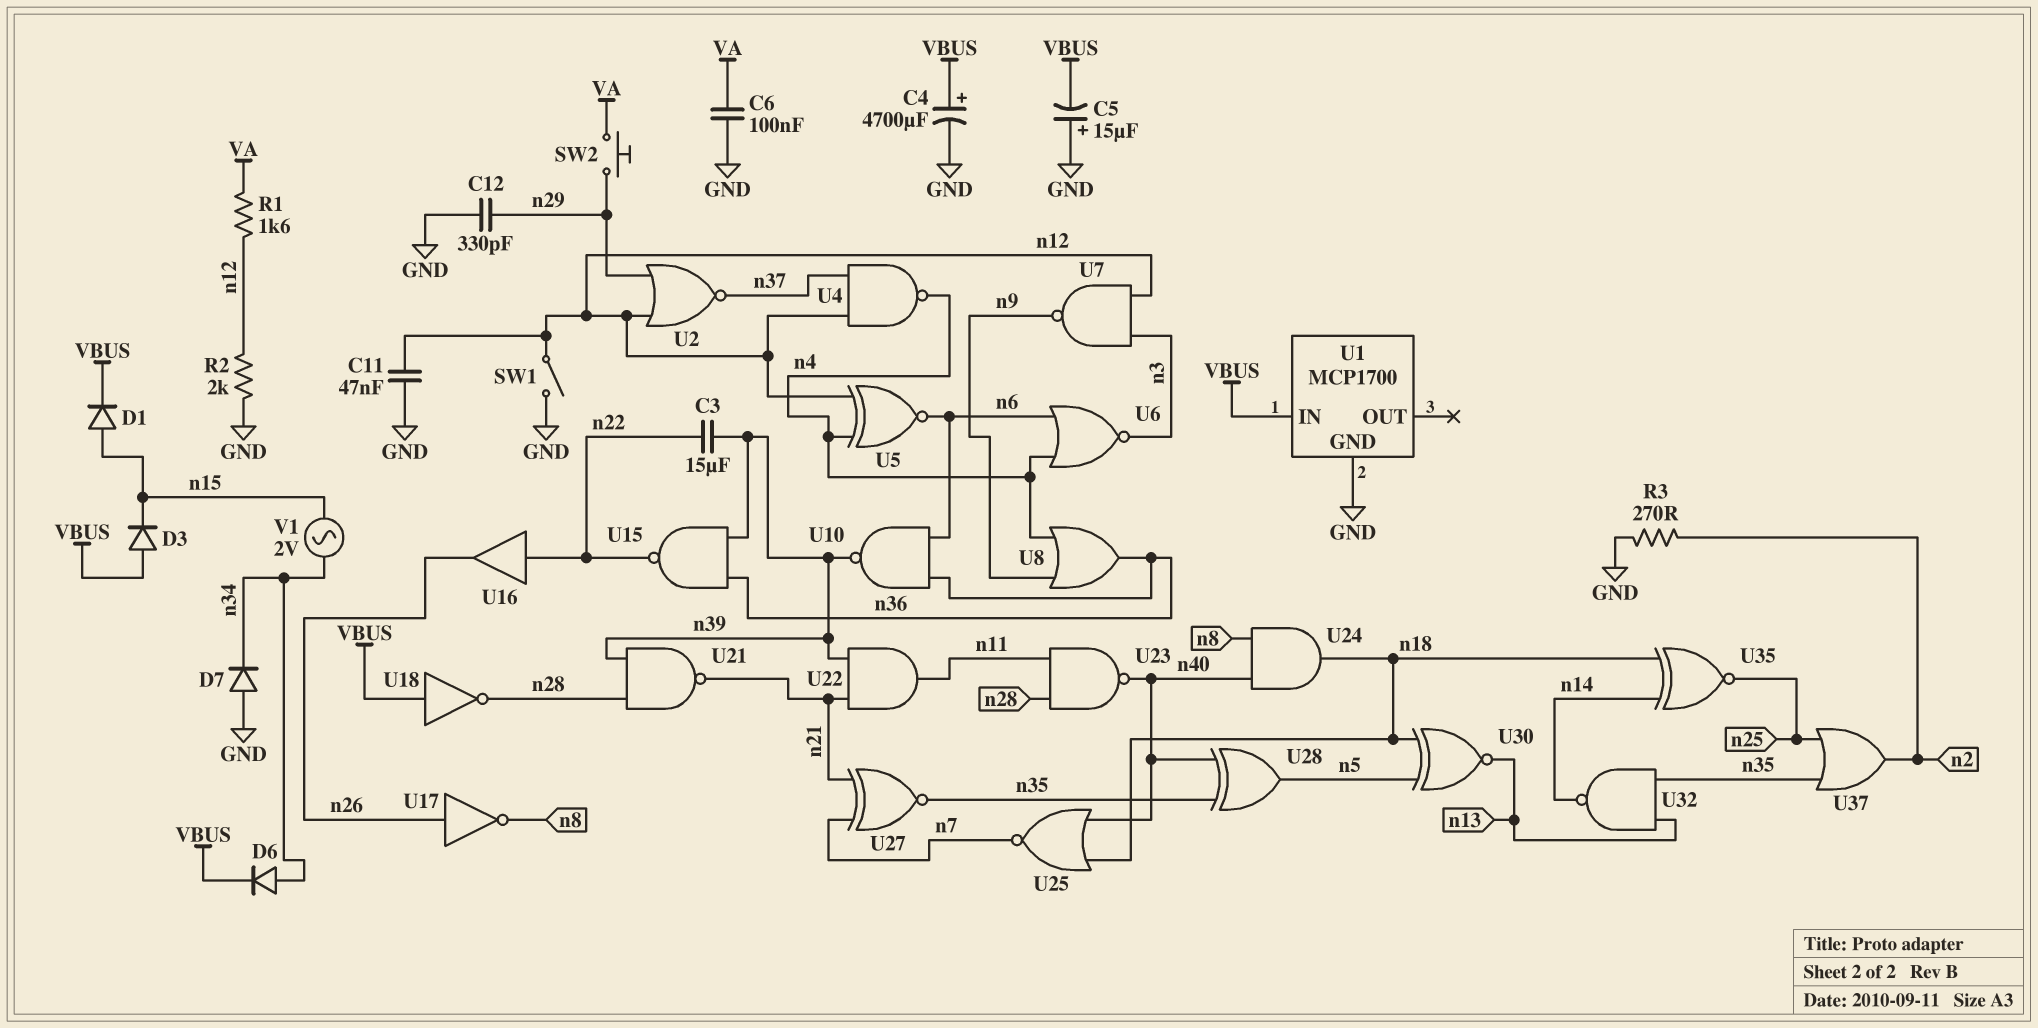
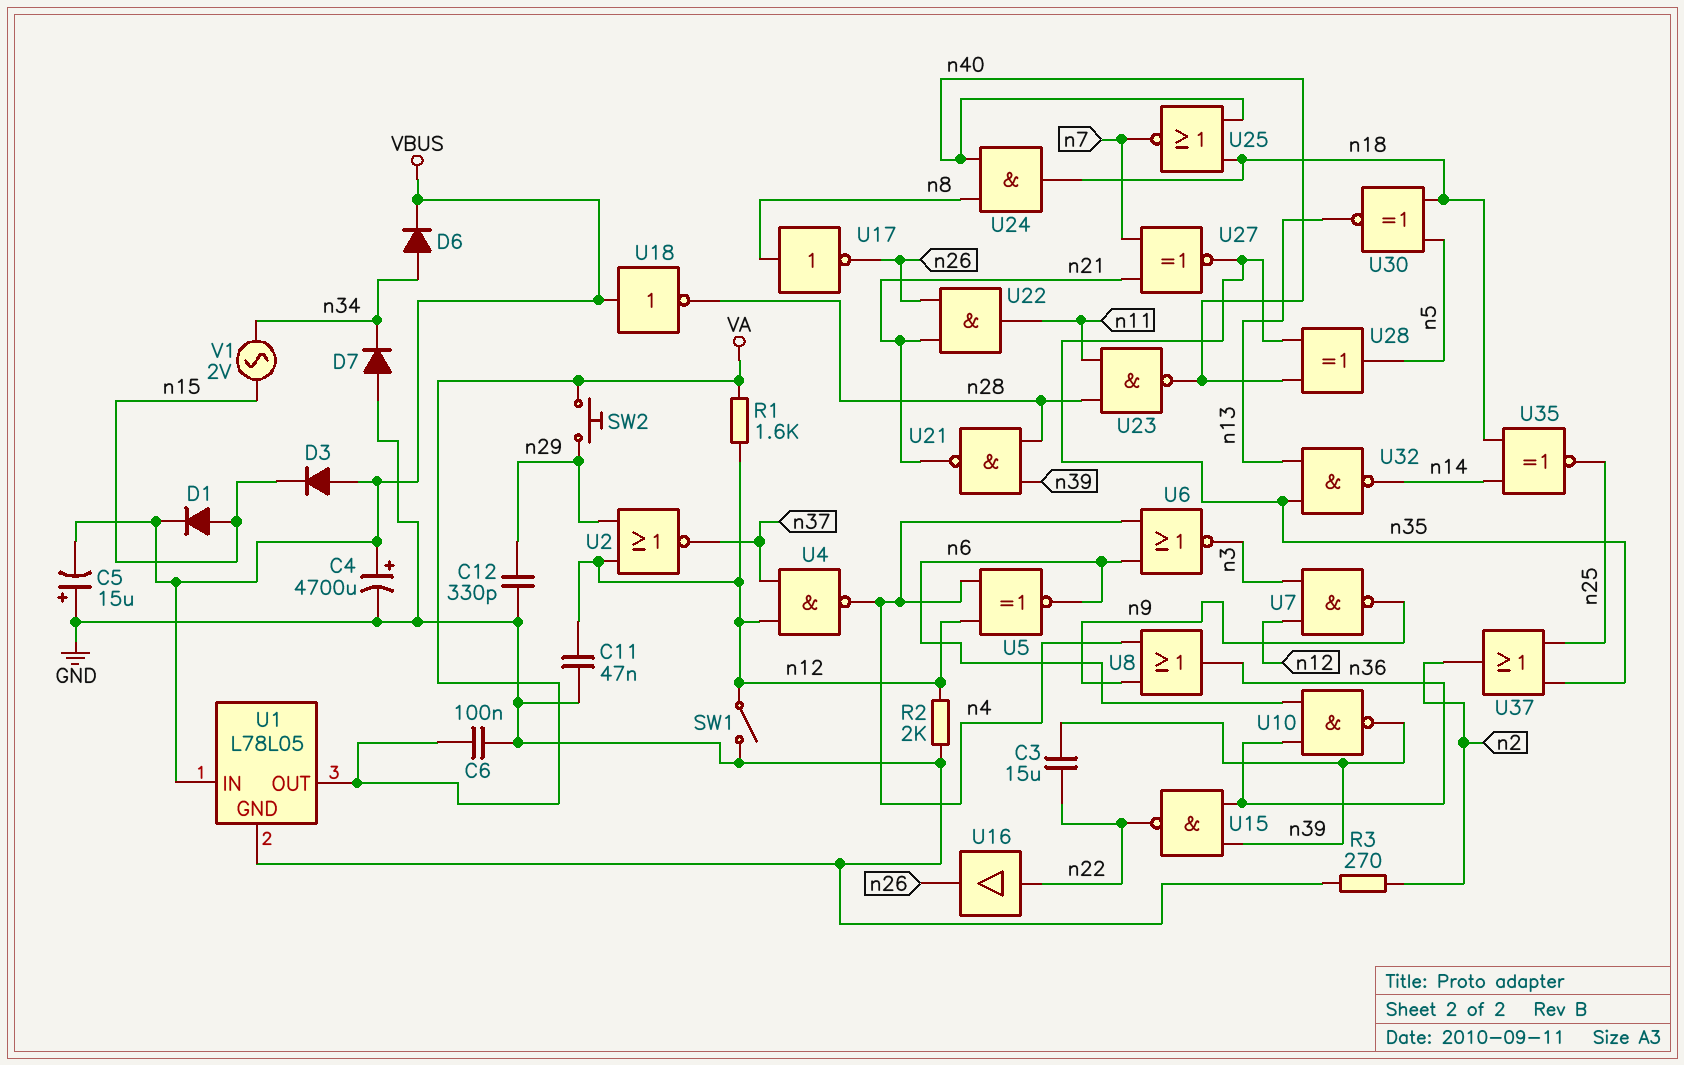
U1: MCP1700 -> L78L05
U1 pin OUT: none -> VA
U17: NOT (in n26, out n8) -> NOT (in n8, out n26)
U22: AND (in n21, in n39, out n11) -> AND (in n21, in n26, out n11)

